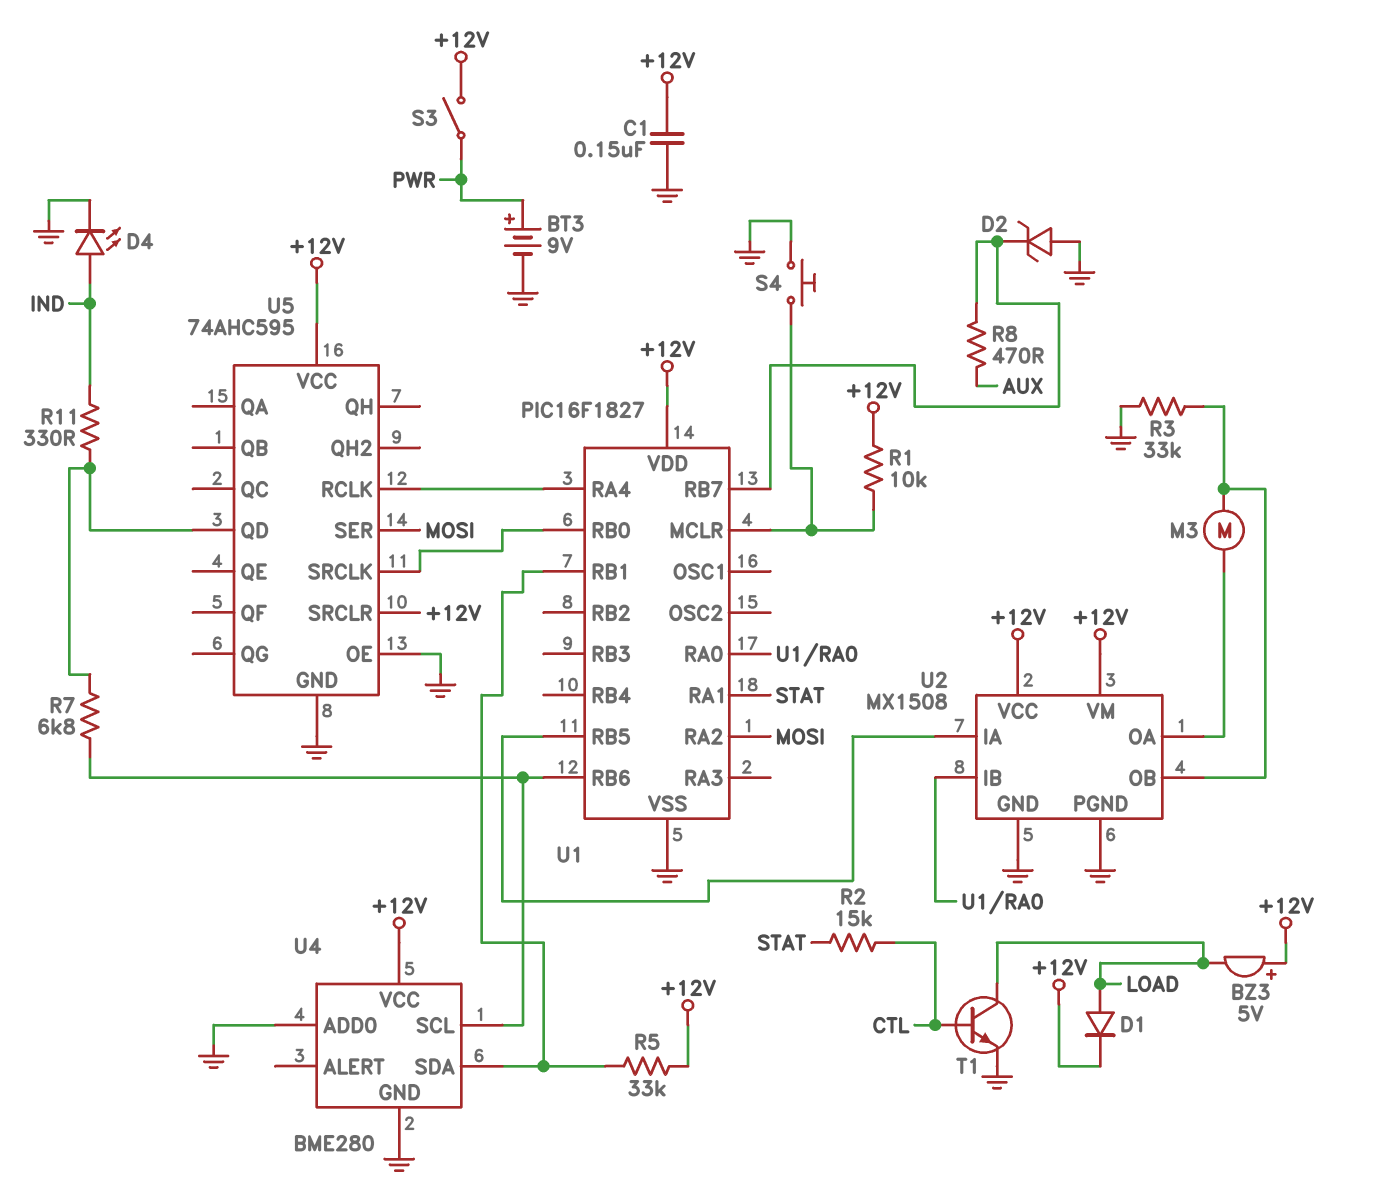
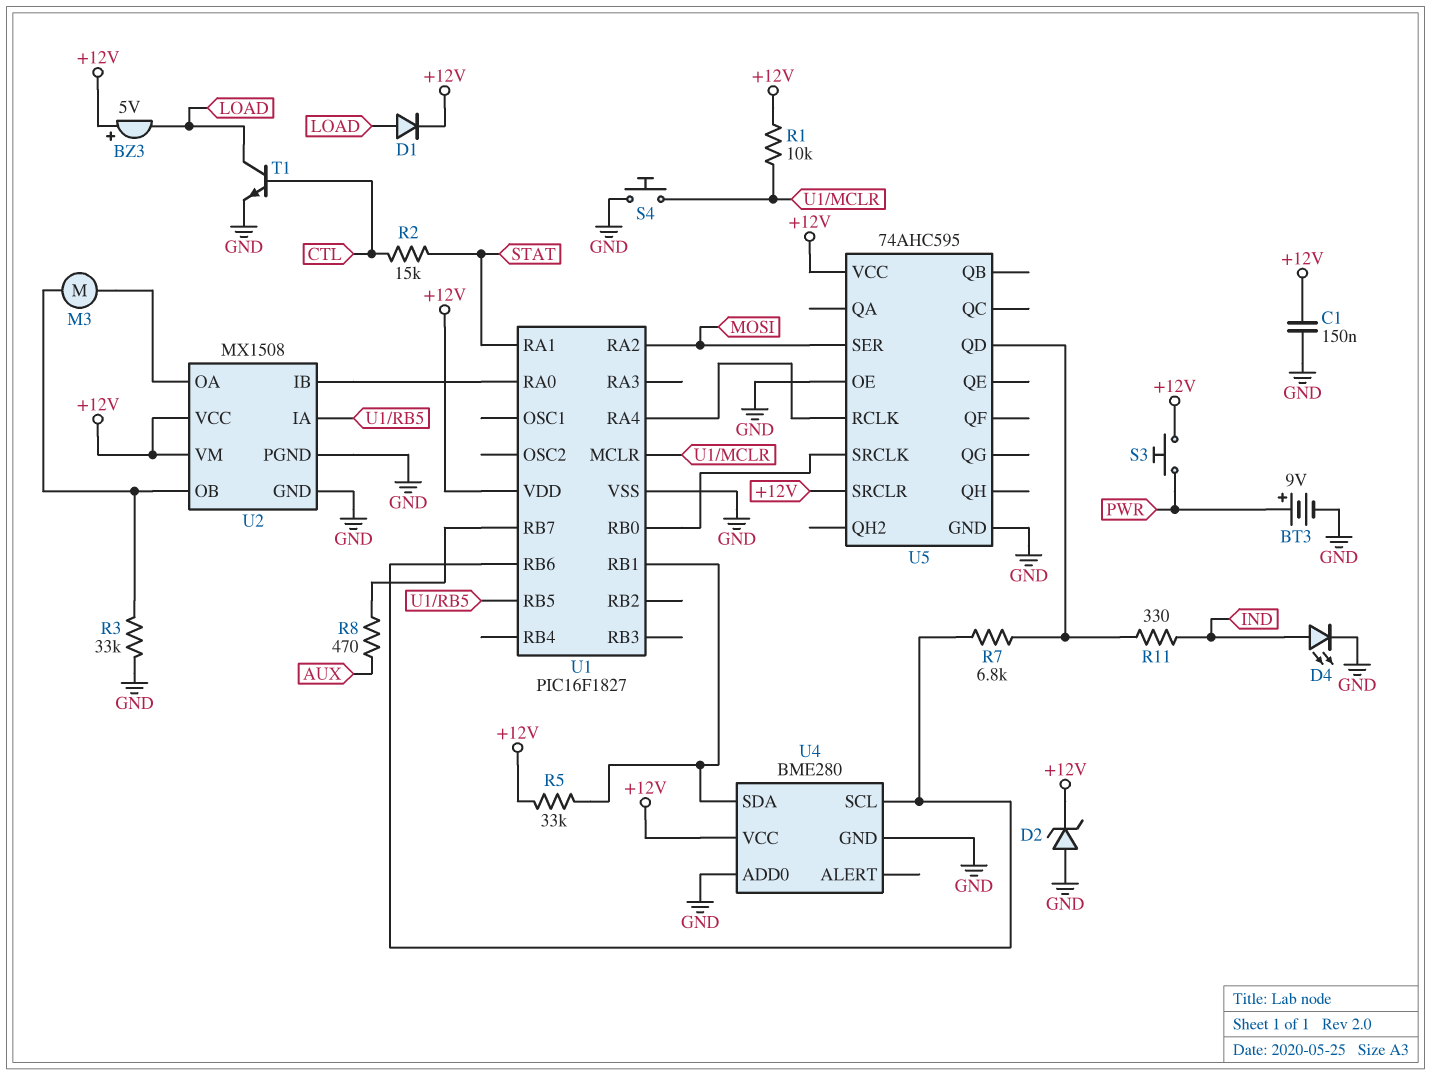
D2: zener (A GND, K U1/RB7) -> zener (A GND, K +12V)
S3: switch (+12V, PWR) -> button (+12V, PWR)

